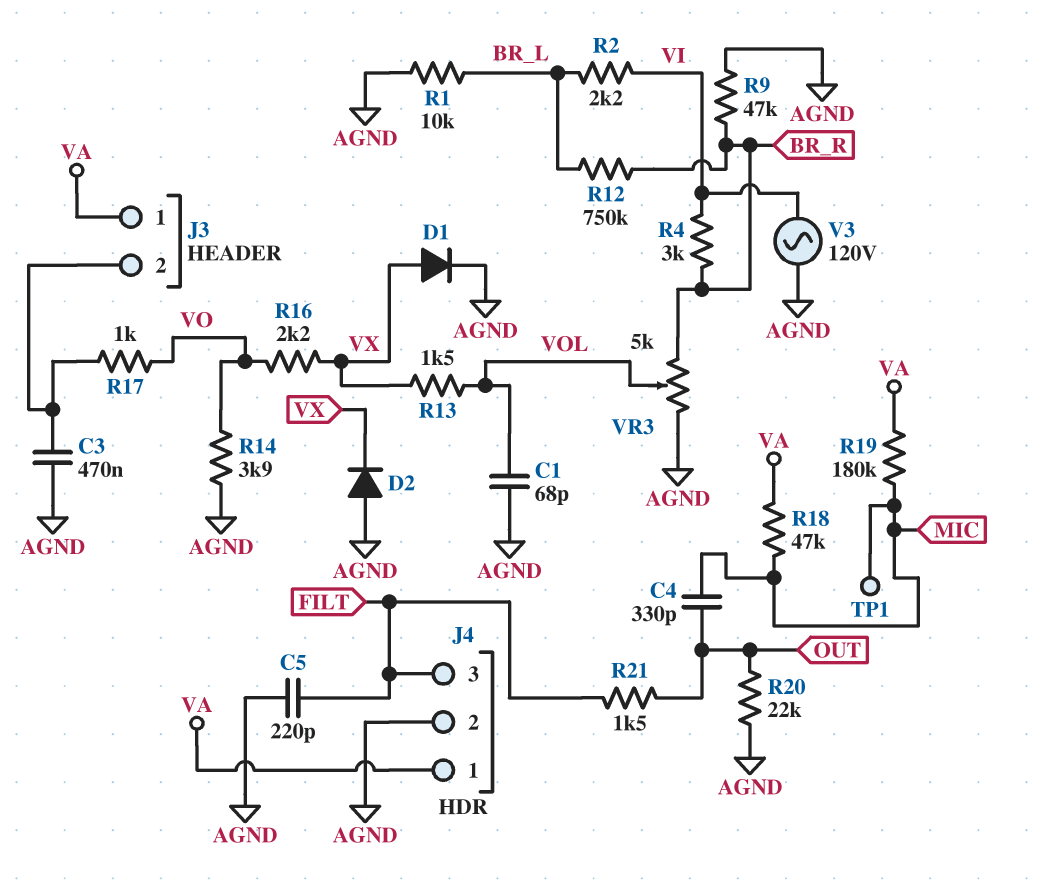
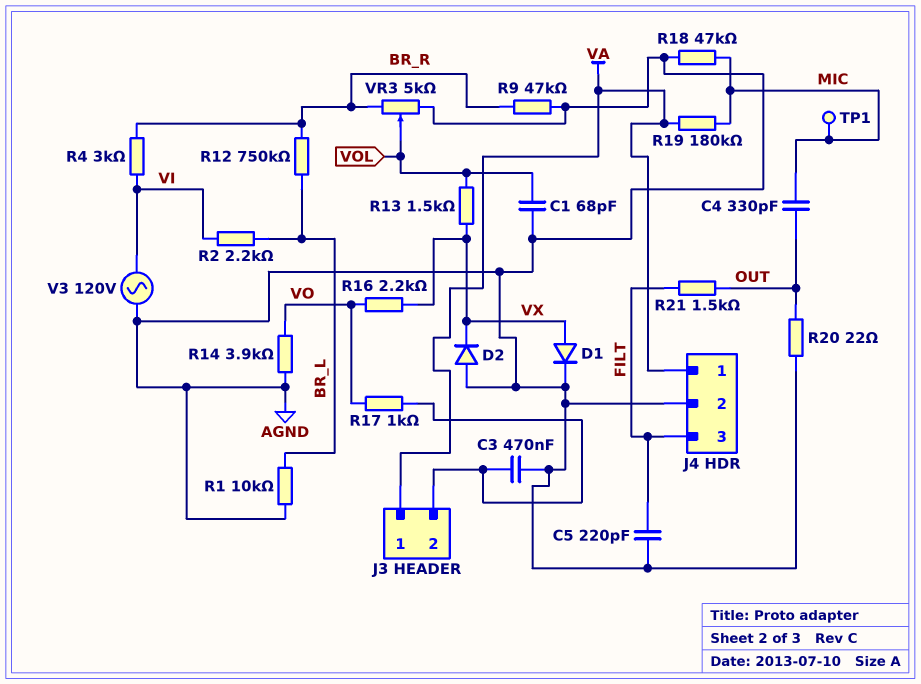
R18: 47k (MIC, VA) -> 47k (AGND, MIC)
R20: 22k (AGND, OUT) -> 22 (AGND, OUT)

